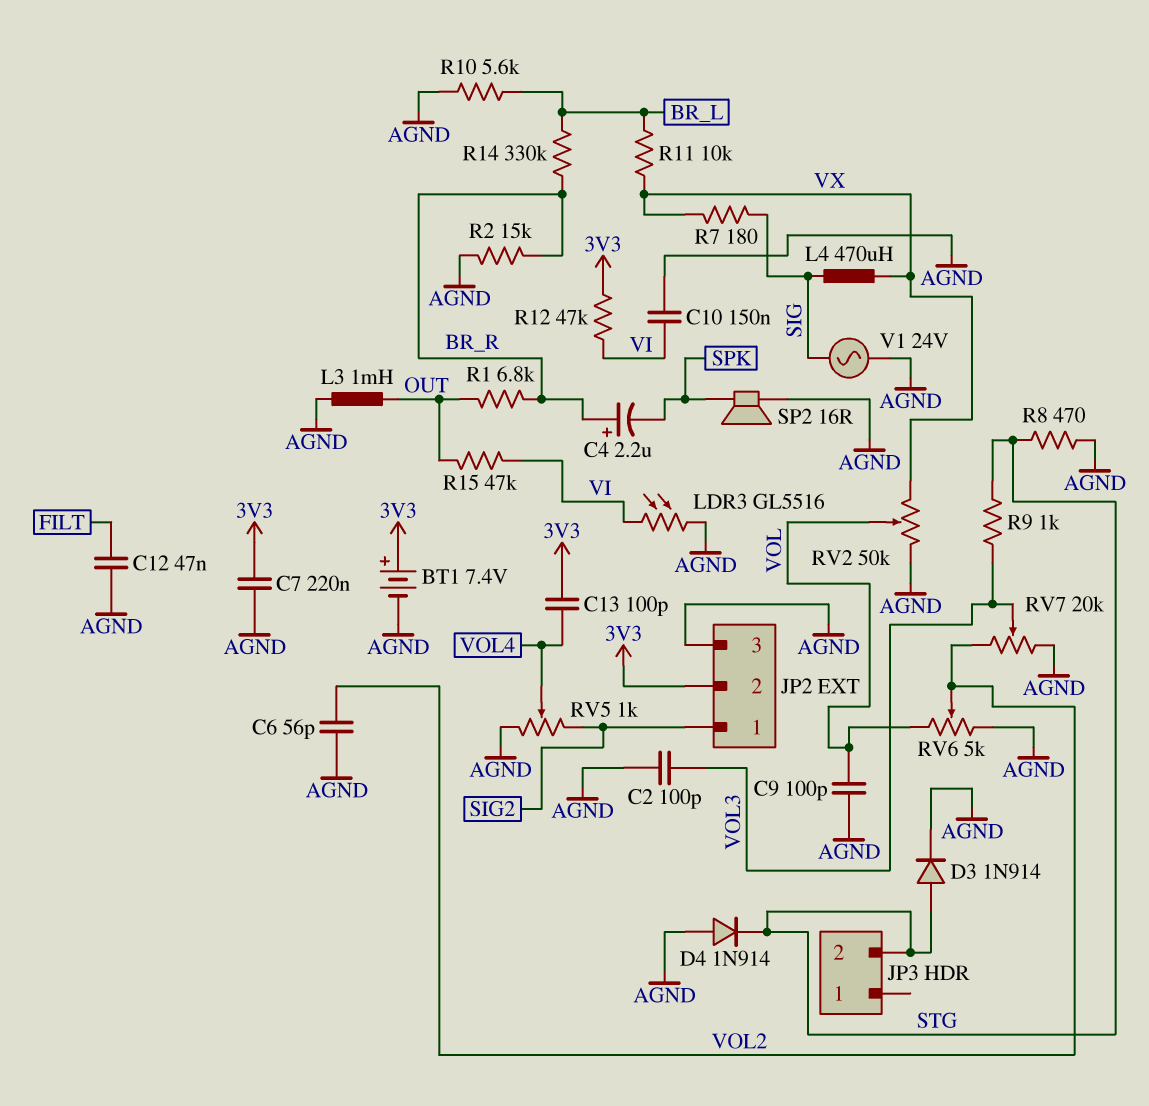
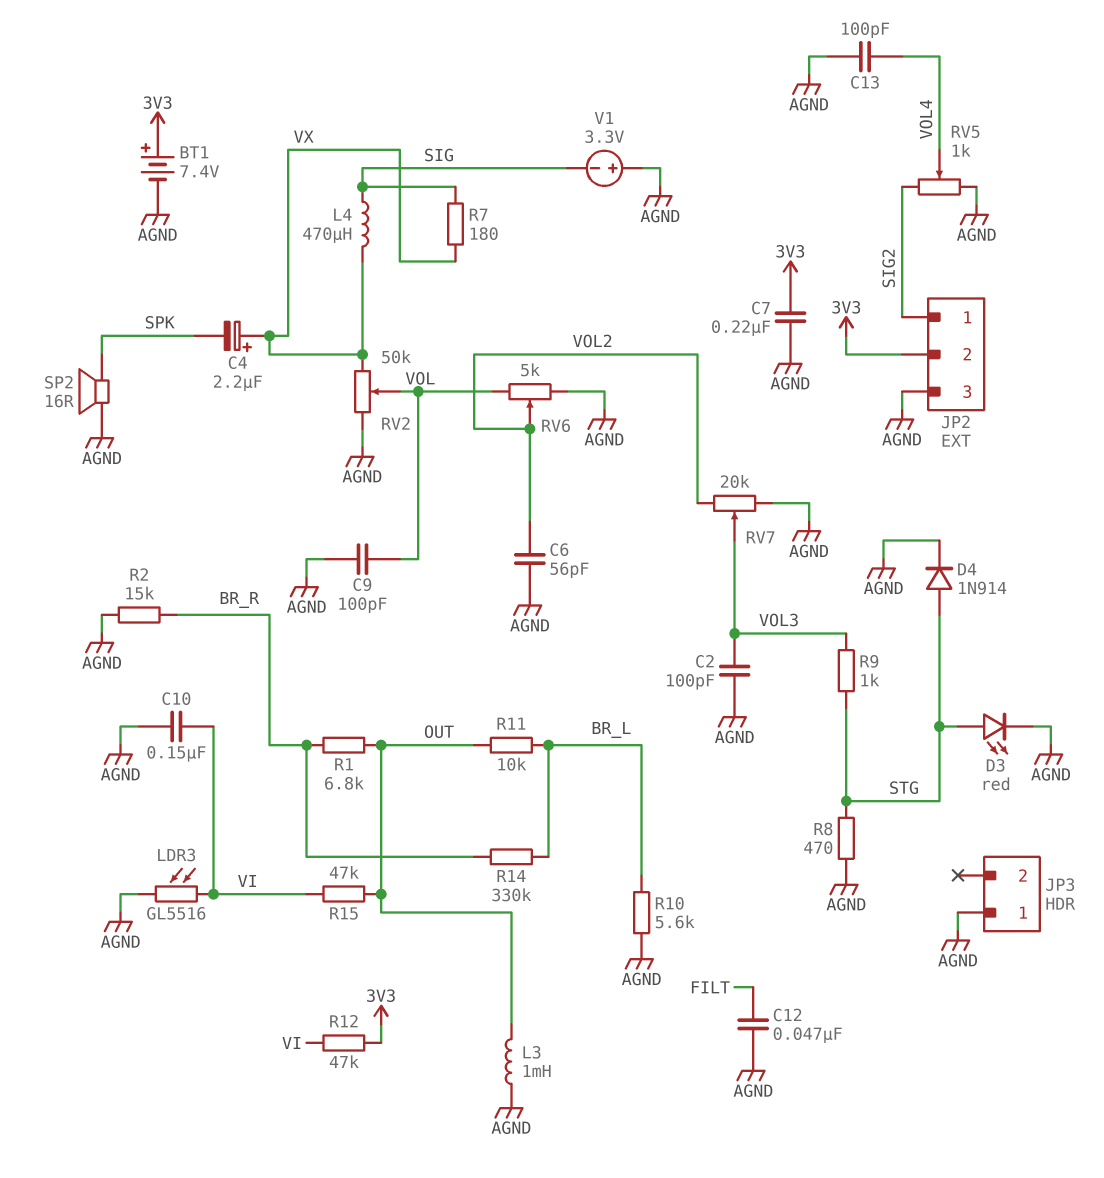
C4: 2.2uF (plus BR_R, minus SPK) -> 2.2uF (plus VX, minus SPK)
C13: 100pF (3V3, VOL4) -> 100pF (AGND, VOL4)
D3: diode 1N914 (A STG, K AGND) -> LED red (A STG, K AGND)
D4: diode 1N914 (A AGND, K STG) -> diode 1N914 (A STG, K AGND)
JP3 pin 1: none -> AGND
JP3 pin 2: STG -> none
R11: 10k (BR_L, VX) -> 10k (BR_L, OUT)
V1: AC 24V (AGND, SIG) -> 3.3V (plus AGND, minus SIG)

